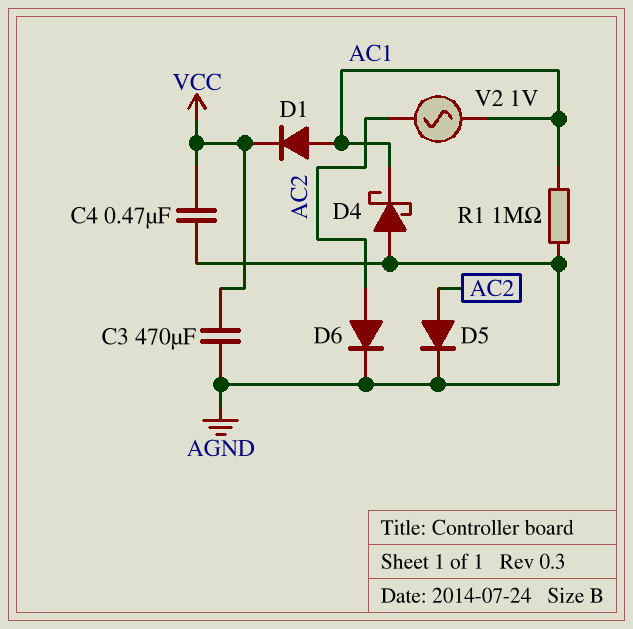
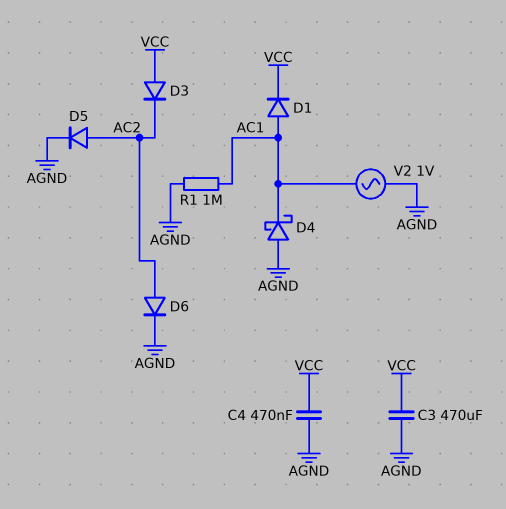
D3: none -> diode (A VCC, K AC2)
V2: AC 1V (AC1, AC2) -> AC 1V (AC1, AGND)

